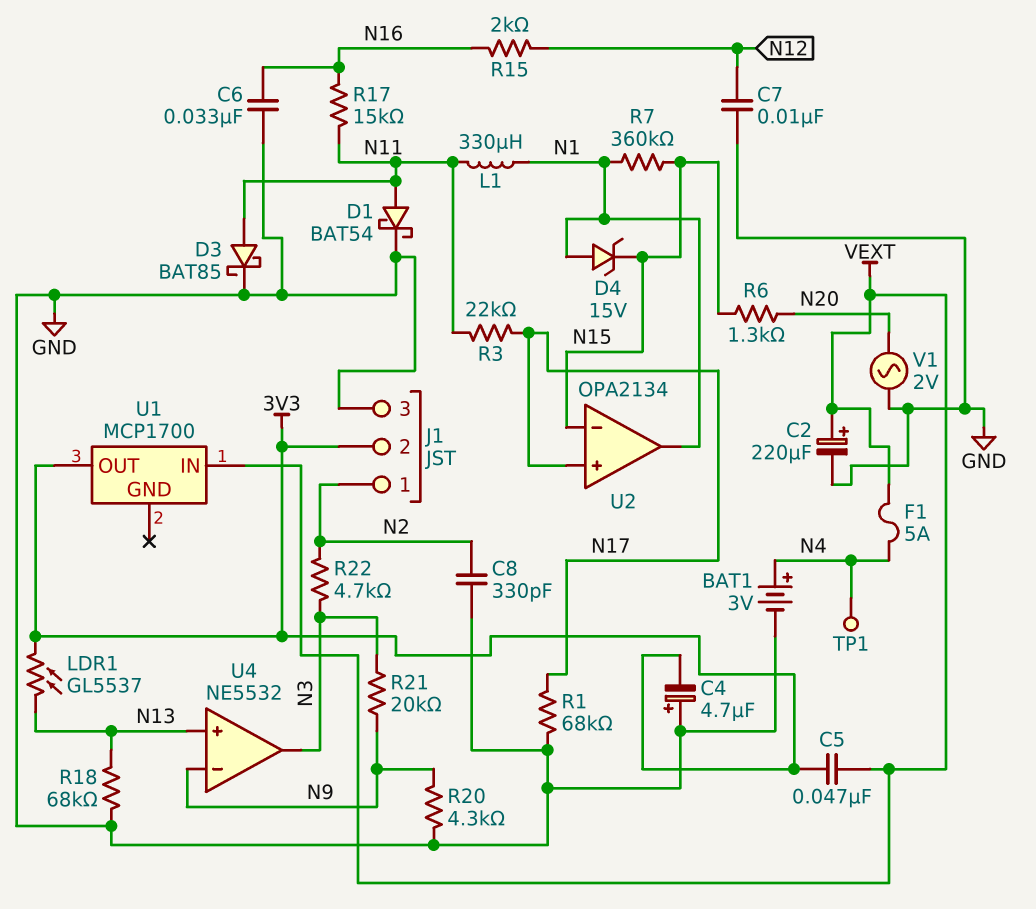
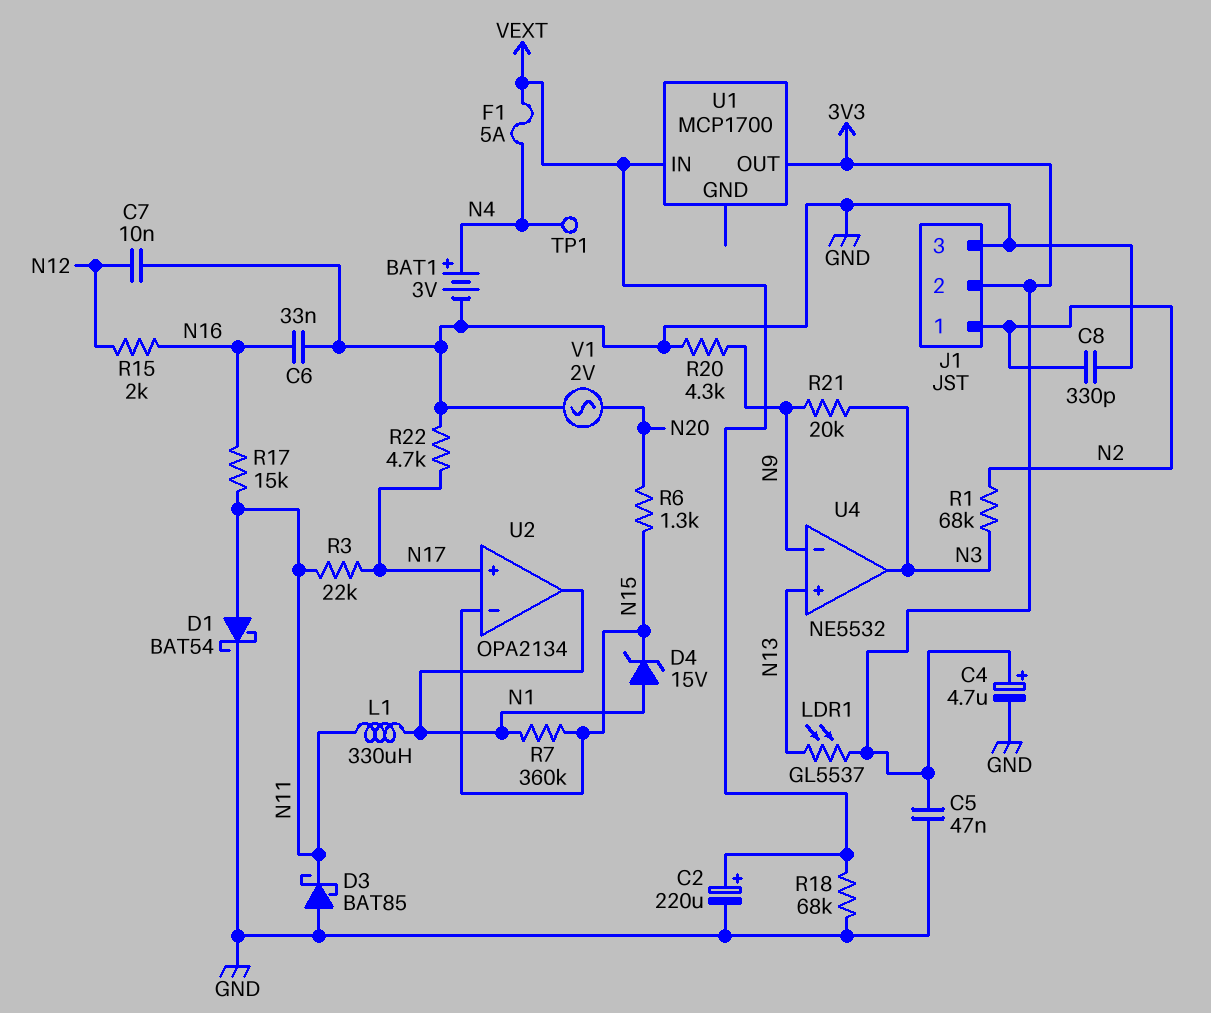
C4: 4.7uF (plus GND, minus 3V3) -> 4.7uF (plus 3V3, minus GND)
C5: 47nF (3V3, VEXT) -> 47nF (3V3, GND)
D3: schottky BAT85 (A N11, K GND) -> schottky BAT85 (A GND, K N11)
R1: 68k (GND, N17) -> 68k (N2, N3)
R18: 68k (GND, N13) -> 68k (GND, VEXT)
R22: 4.7k (N2, N3) -> 4.7k (GND, N17)

